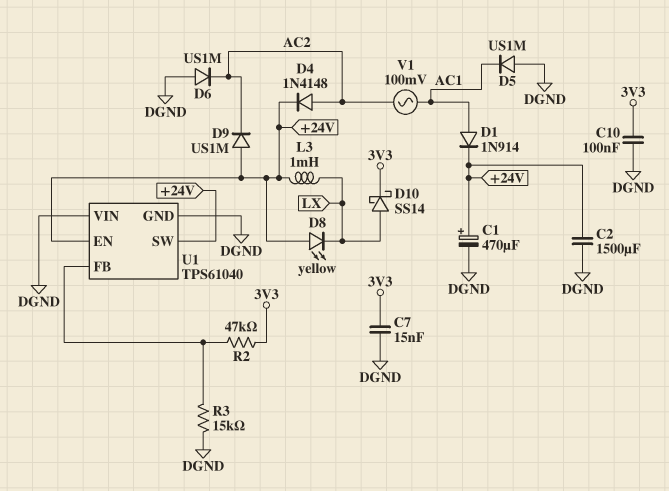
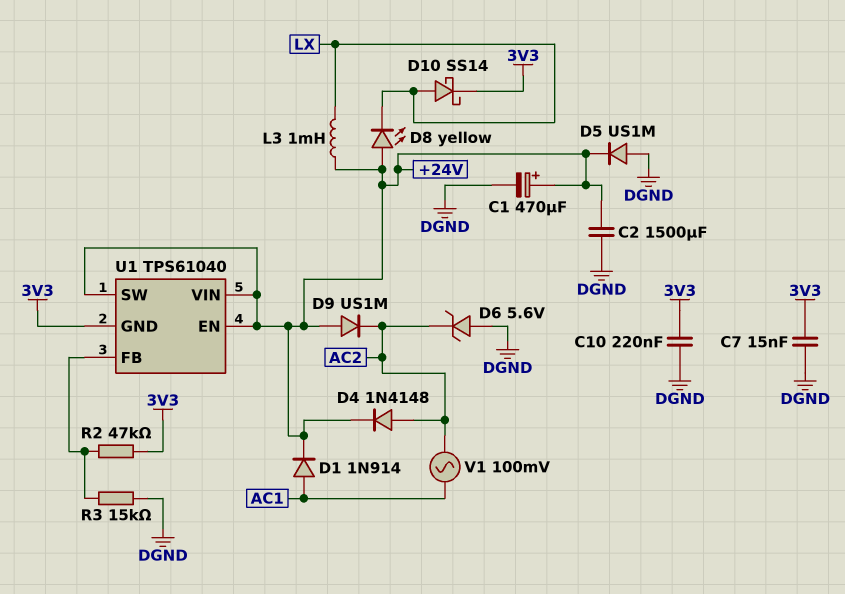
C10: 100nF (3V3, DGND) -> 220nF (3V3, DGND)
D5: diode US1M (A DGND, K AC1) -> diode US1M (A DGND, K +24V)
D6: diode US1M (A DGND, K AC2) -> zener 5.6V (A DGND, K AC2)
U1 pin GND: DGND -> 3V3
U1 pin VIN: DGND -> +24V

